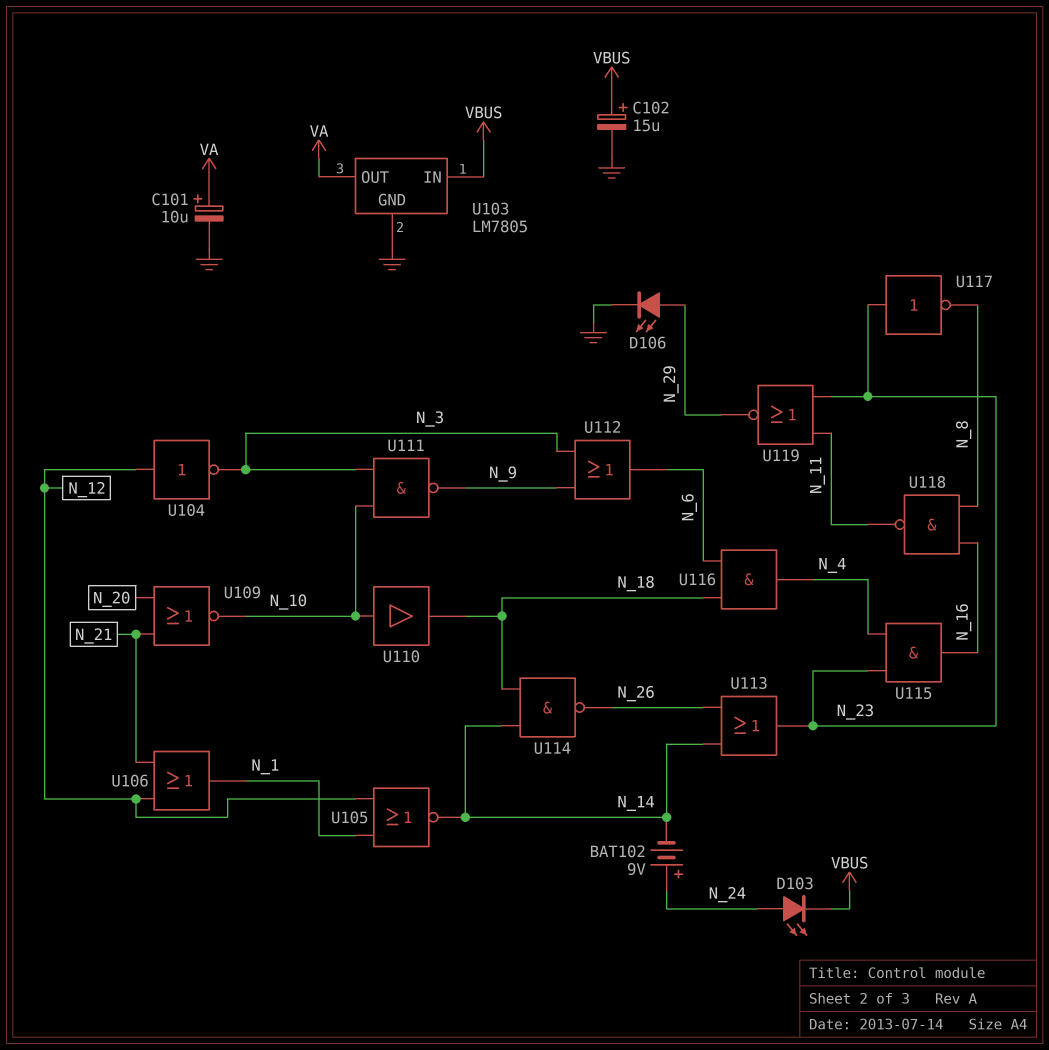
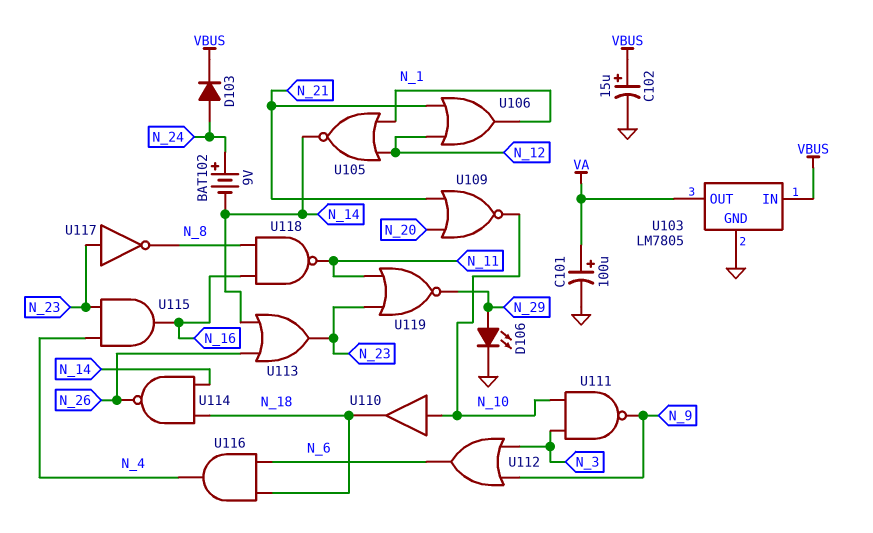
C101: 10uF (plus VA, minus GND) -> 100uF (plus VA, minus GND)
D103: LED (A N_24, K VBUS) -> diode (A N_24, K VBUS)
U104: NOT (in N_12, out N_3) -> none

